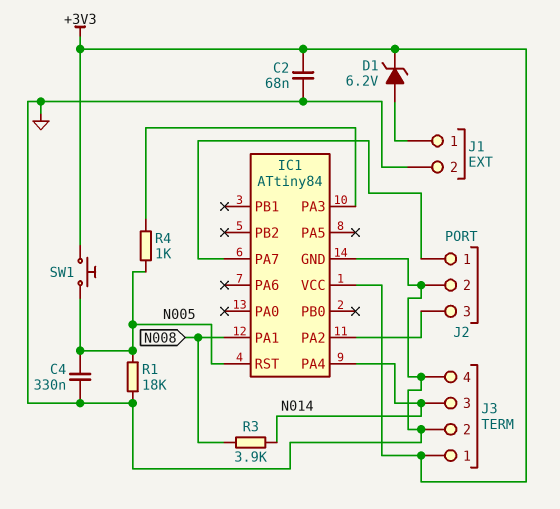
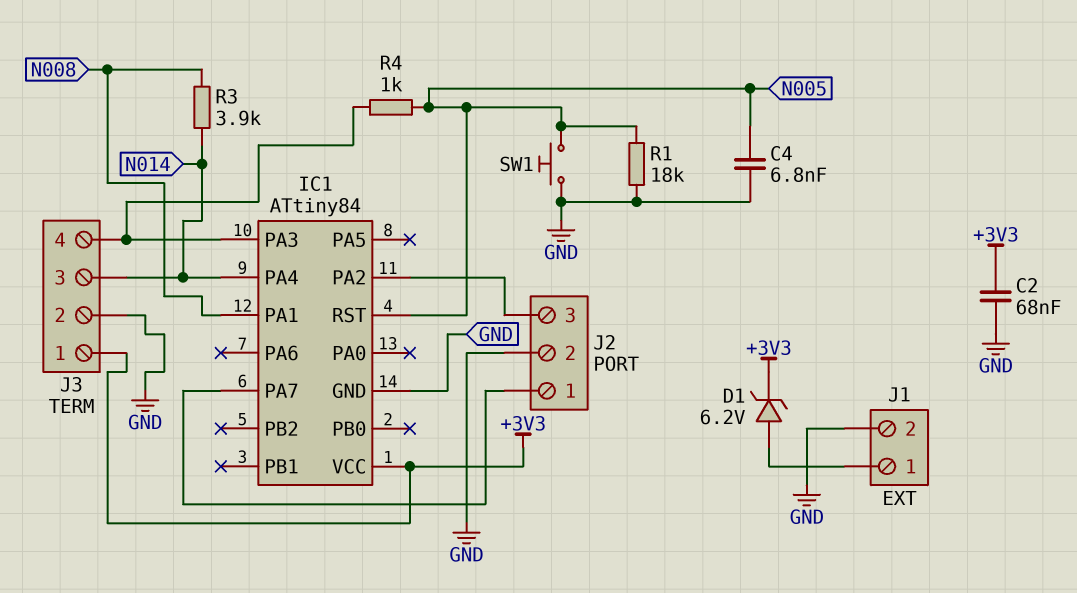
C4: 330nF (GND, N005) -> 6.8nF (GND, N005)
J3 pin 4: GND -> IC1/PA3
SW1: button (+3V3, N005) -> button (GND, N005)

